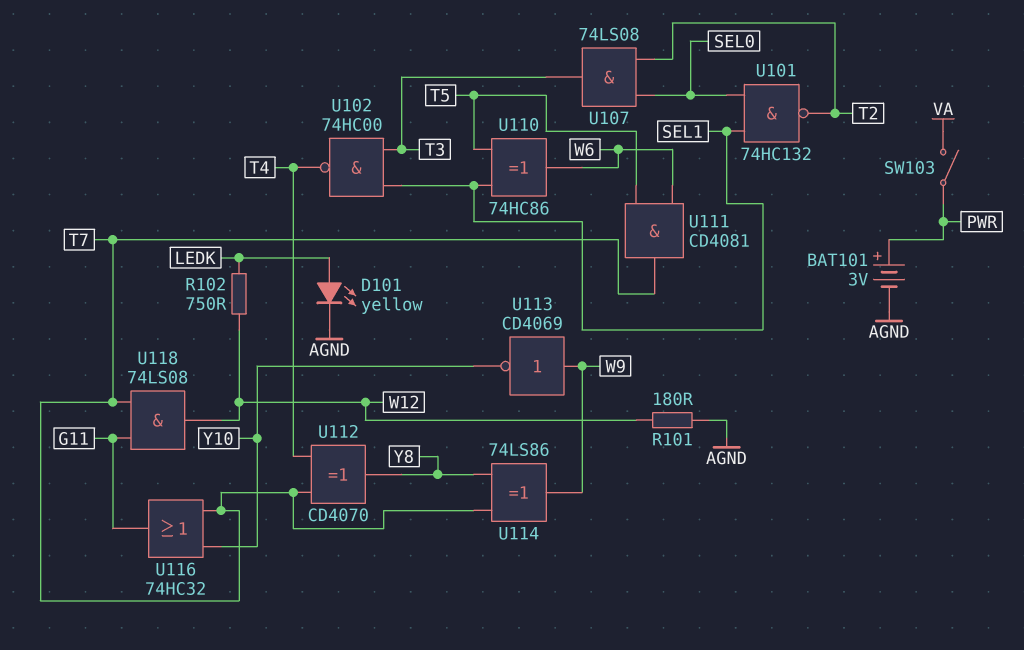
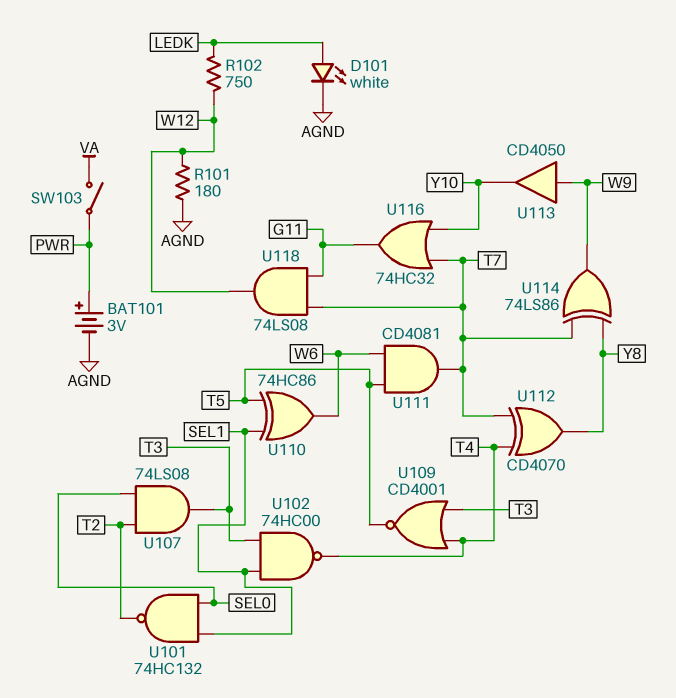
D101: LED yellow (A LEDK, K AGND) -> LED white (A LEDK, K AGND)
U109: none -> NOR CD4001 (in T3, in T4, out T5)
U113: NOT CD4069 (in W9, out Y10) -> buffer CD4050 (in W9, out Y10)

